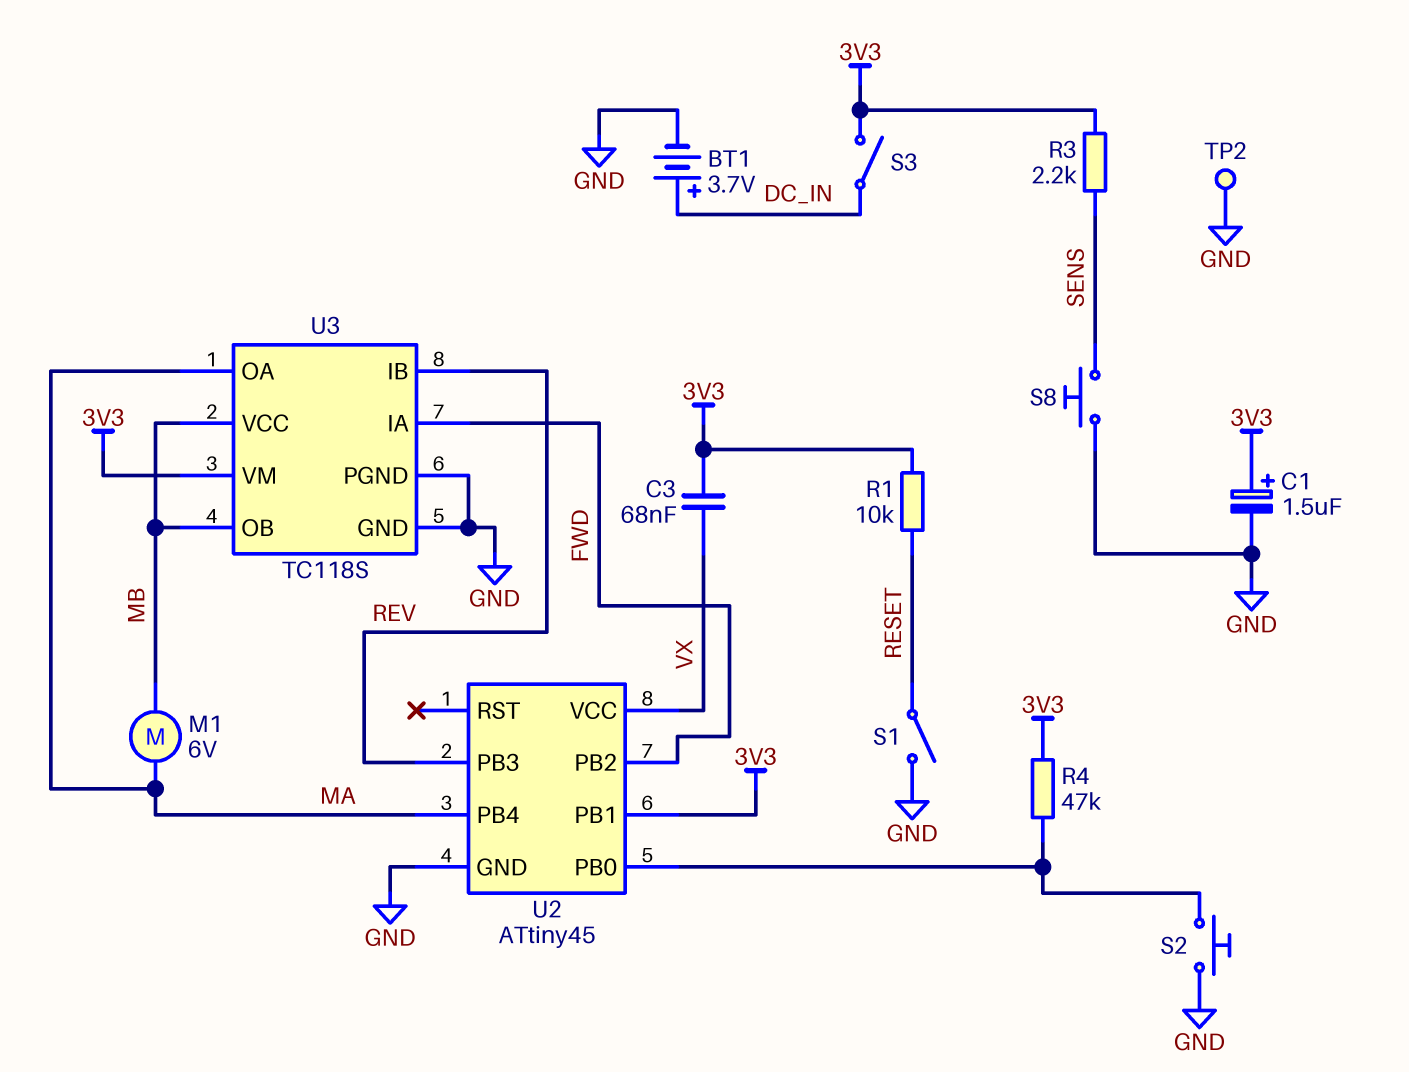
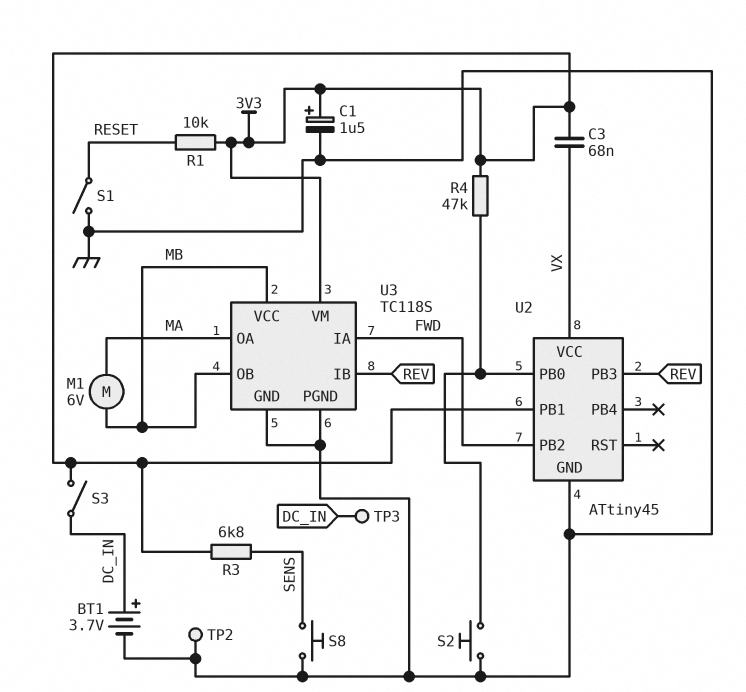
R3: 2.2k (3V3, SENS) -> 6.8k (3V3, SENS)
TP3: none -> test point (DC_IN)
U2 pin PB4: MA -> none

